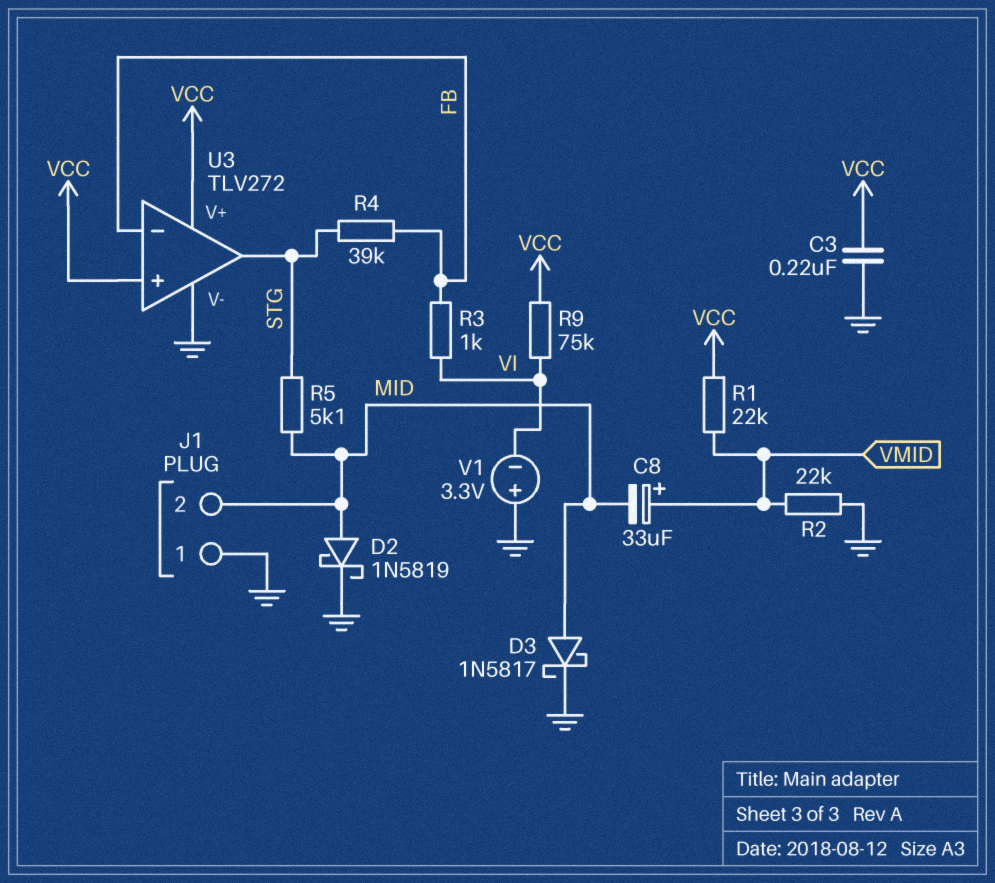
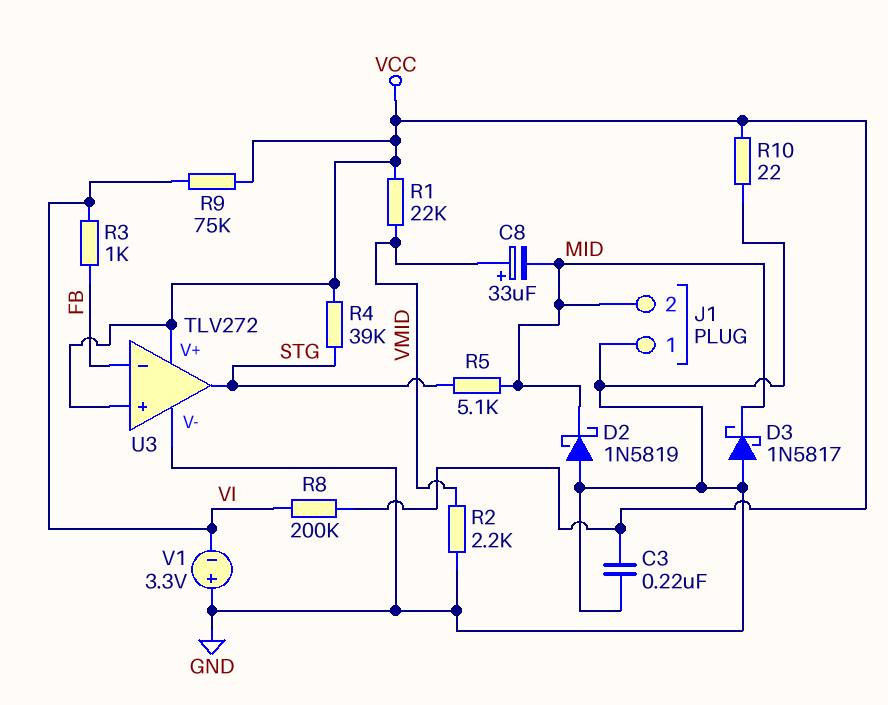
D2: schottky 1N5819 (A MID, K GND) -> schottky 1N5819 (A GND, K MID)
D3: schottky 1N5817 (A MID, K GND) -> schottky 1N5817 (A GND, K MID)
R2: 22k (GND, VMID) -> 2.2k (GND, VMID)
R4: 39k (FB, STG) -> 39k (STG, VCC)
R8: none -> 200k (VCC, VI)
R10: none -> 22 (GND, VCC)

